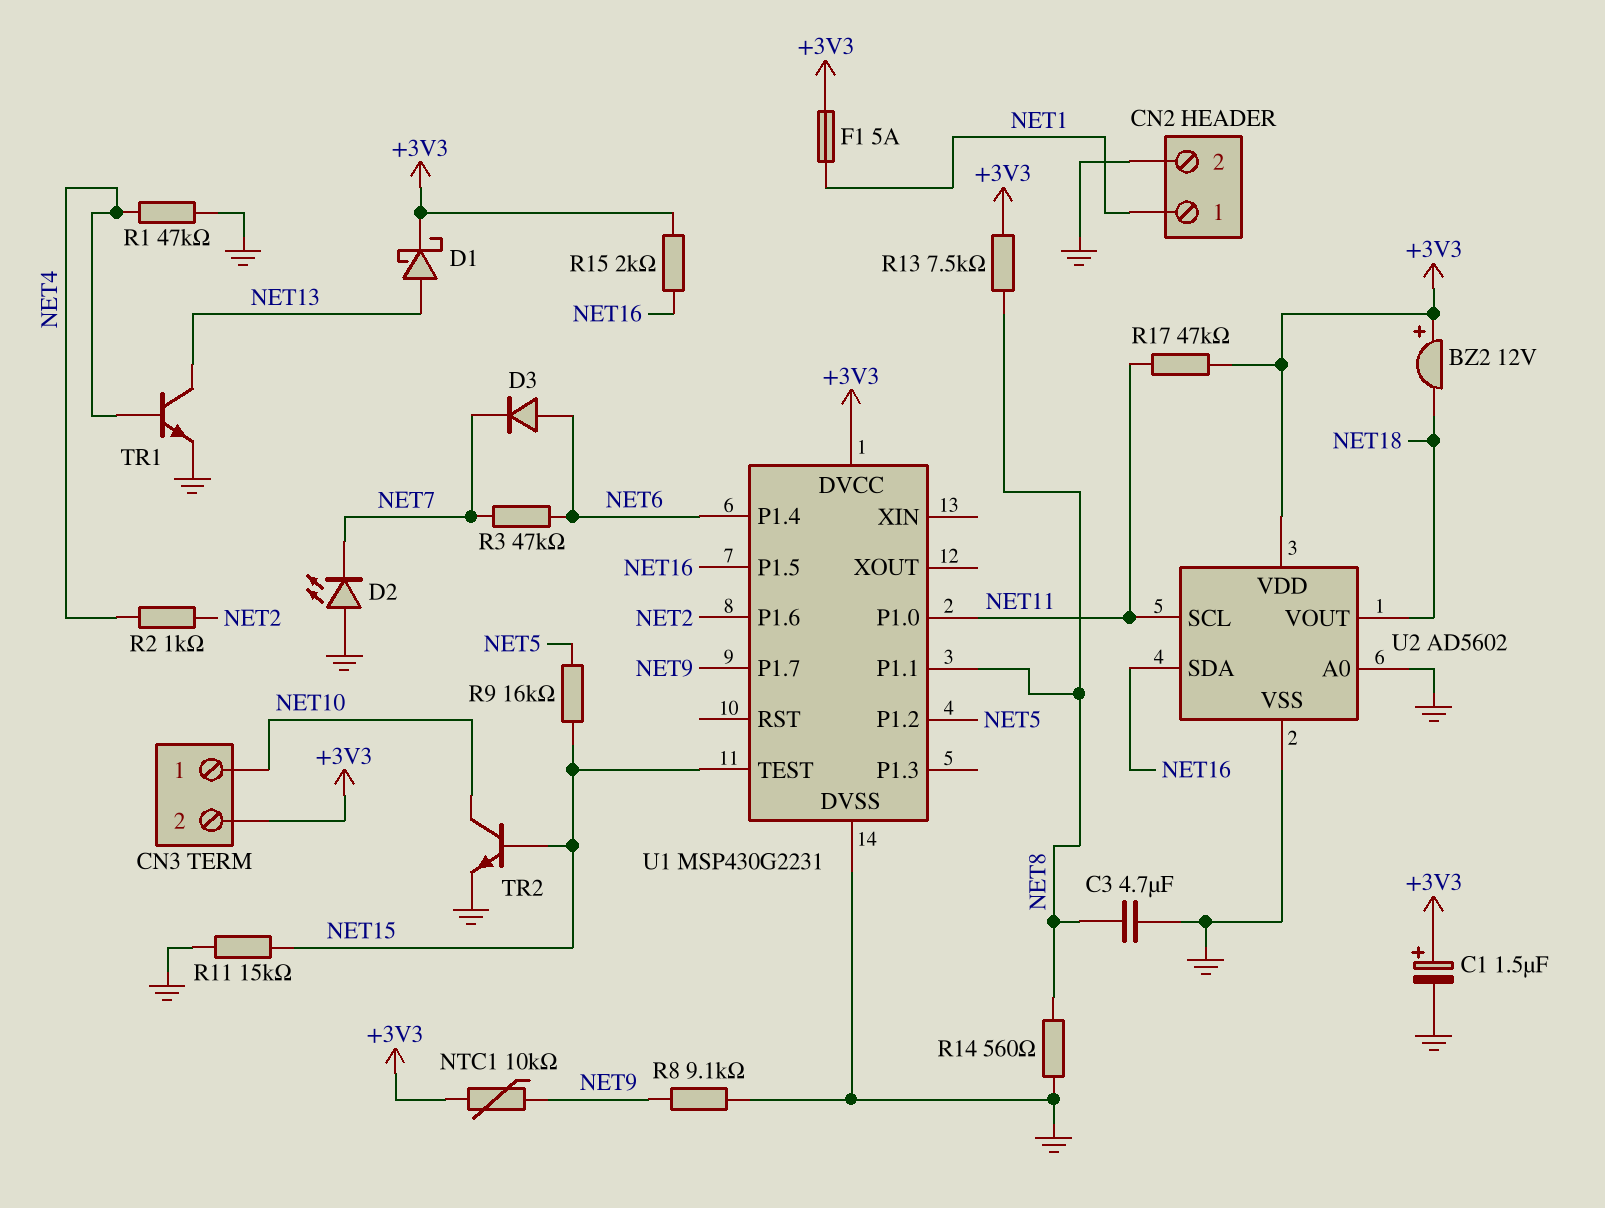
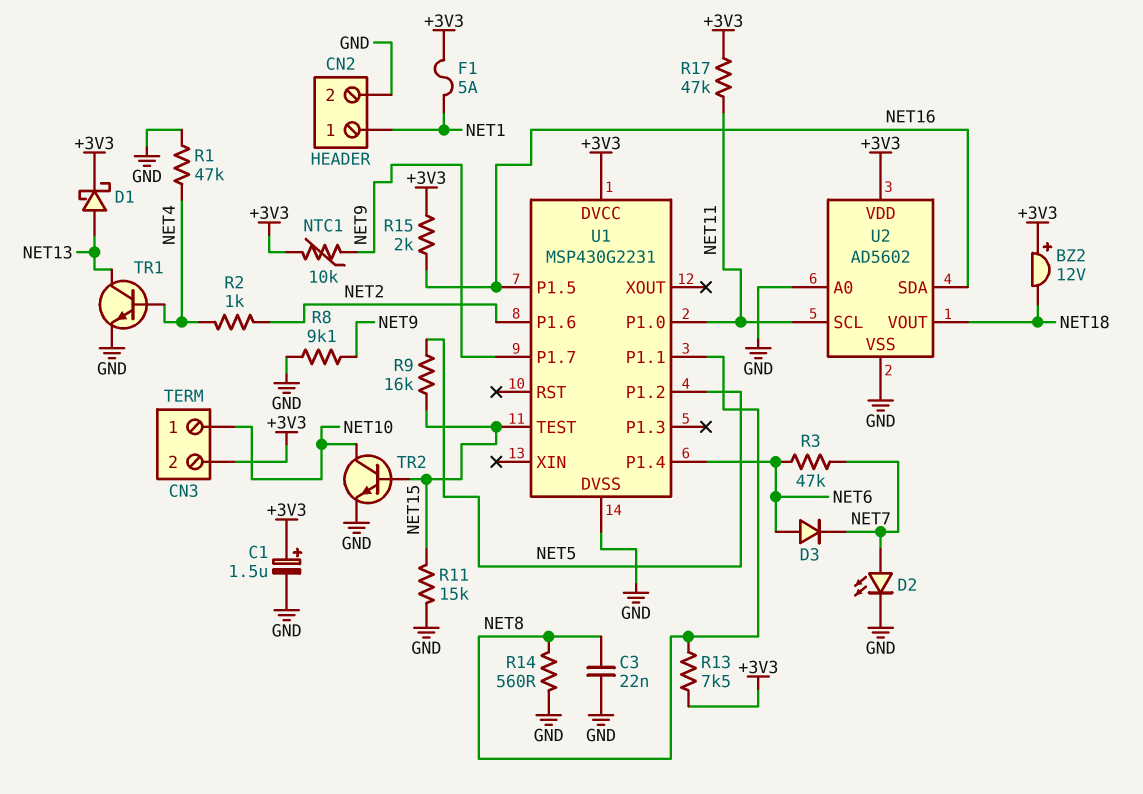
C3: 4.7uF (GND, NET8) -> 22nF (GND, NET8)
D2: LED (A GND, K NET7) -> LED (A NET7, K GND)

